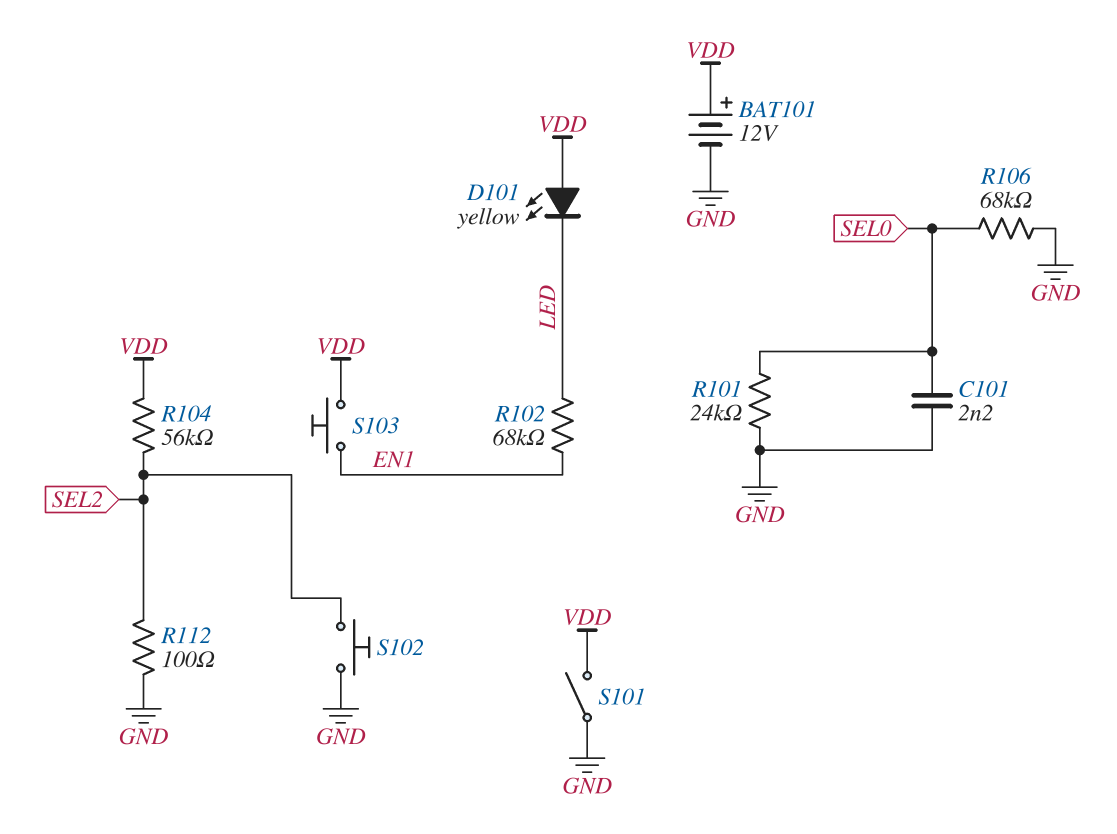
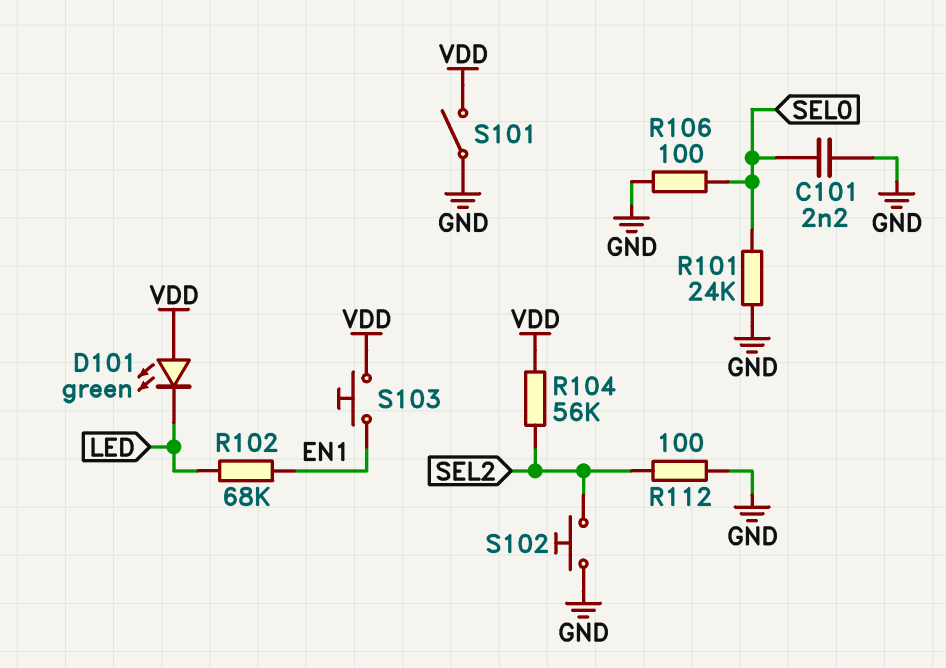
BAT101: 12V (plus VDD, minus GND) -> none
D101: LED yellow (A VDD, K LED) -> LED green (A VDD, K LED)
R106: 68k (GND, SEL0) -> 100 (GND, SEL0)

